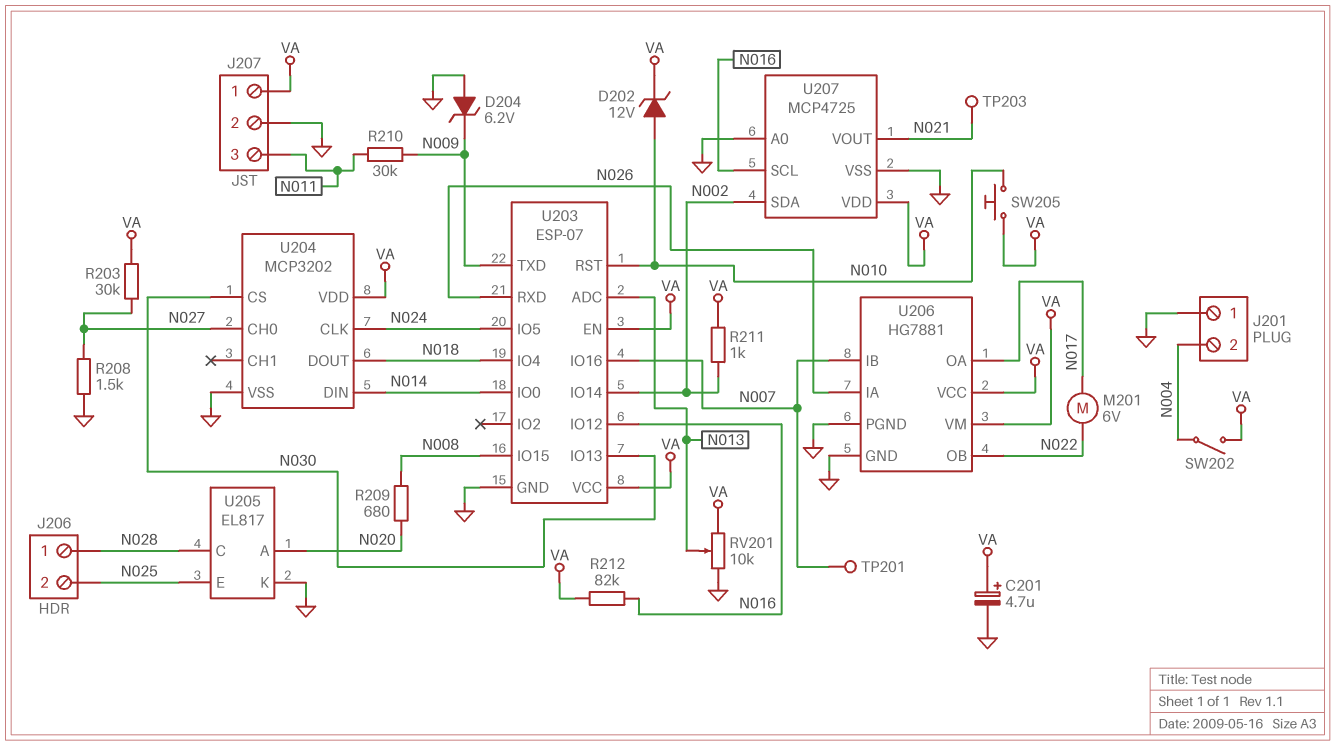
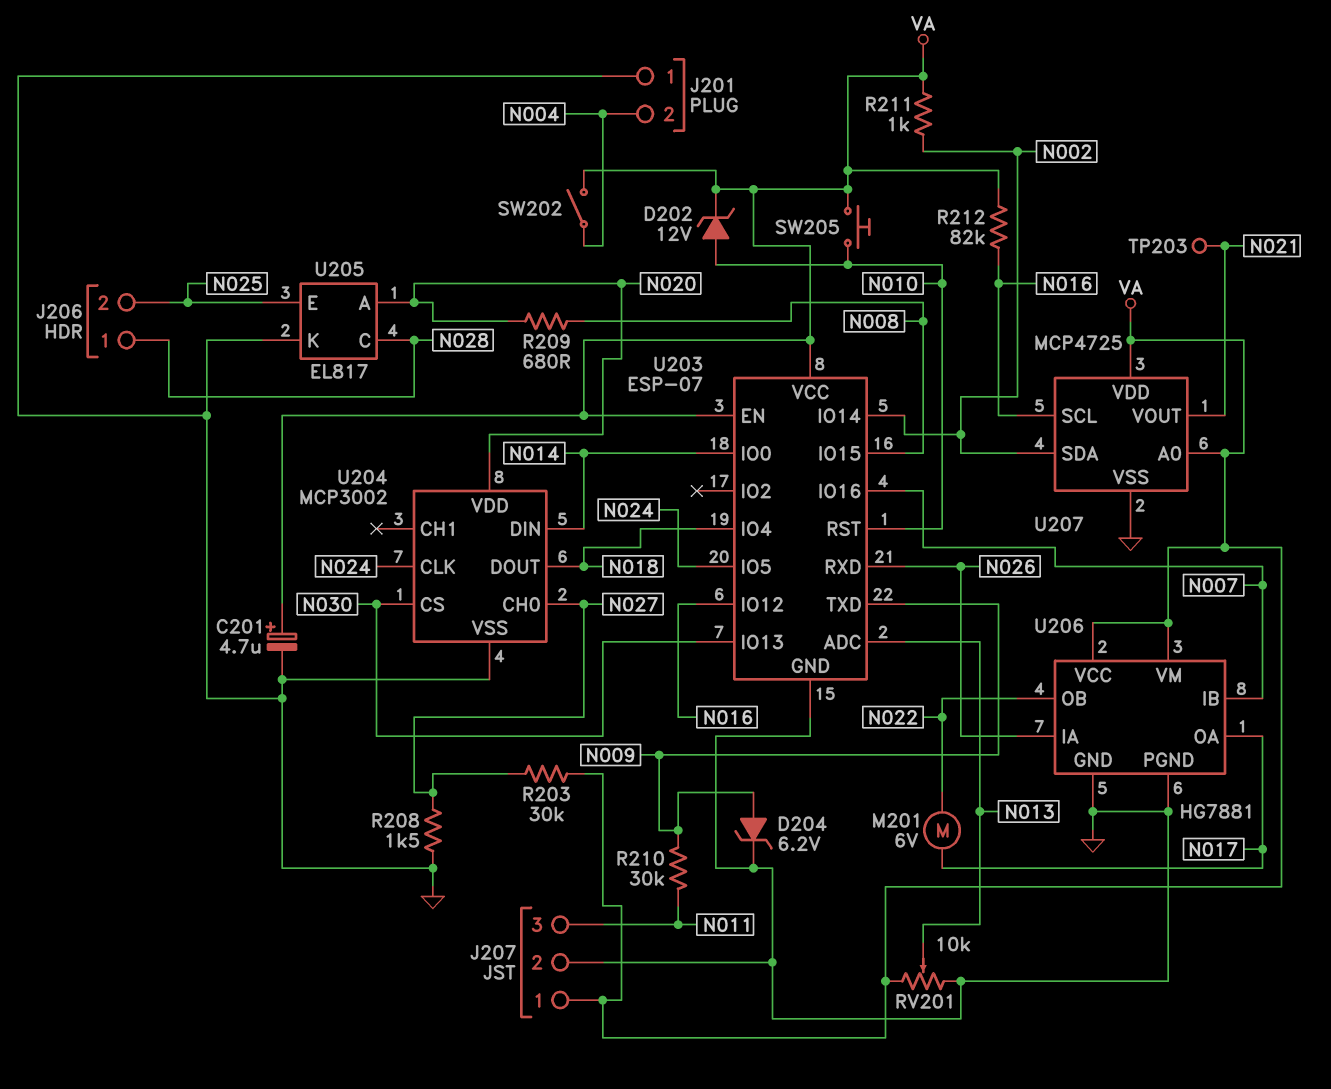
D204: zener 6.2V (A GND, K N009) -> zener 6.2V (A N009, K GND)
TP201: test point (N007) -> none
U204: MCP3202 -> MCP3002
U204 pin VDD: VA -> N020
U207 pin A0: GND -> VA

